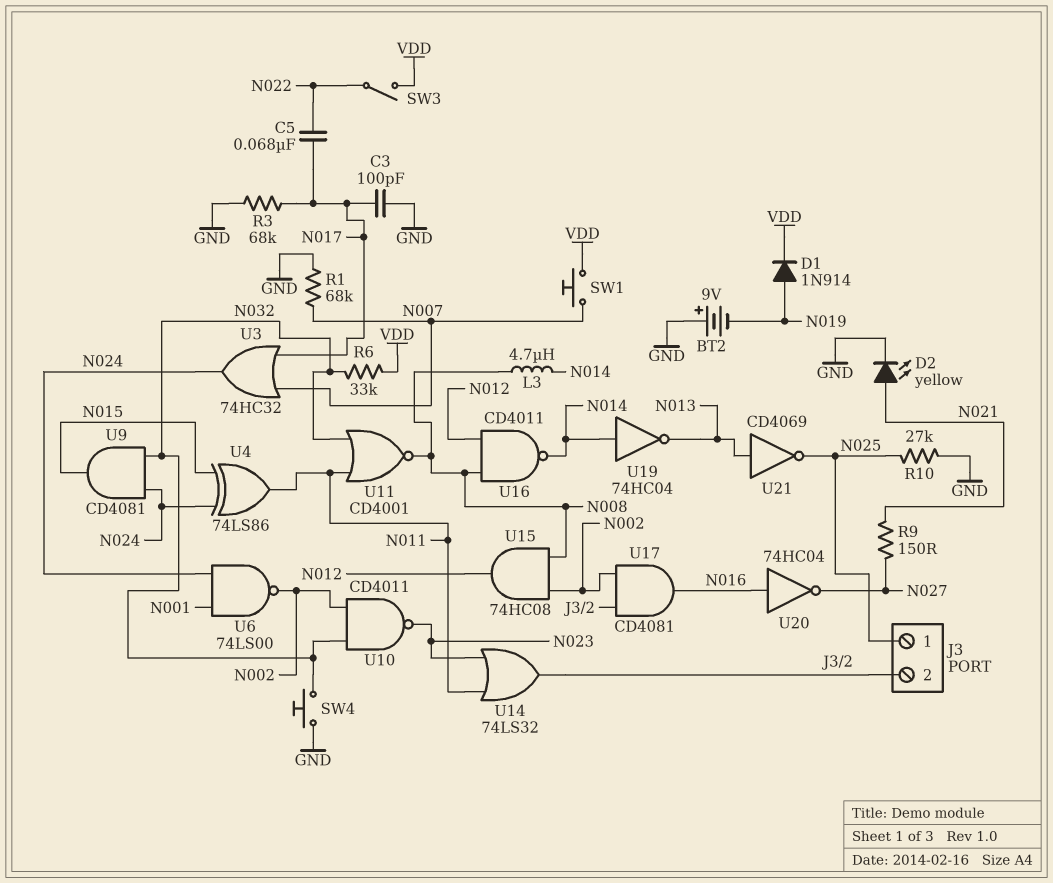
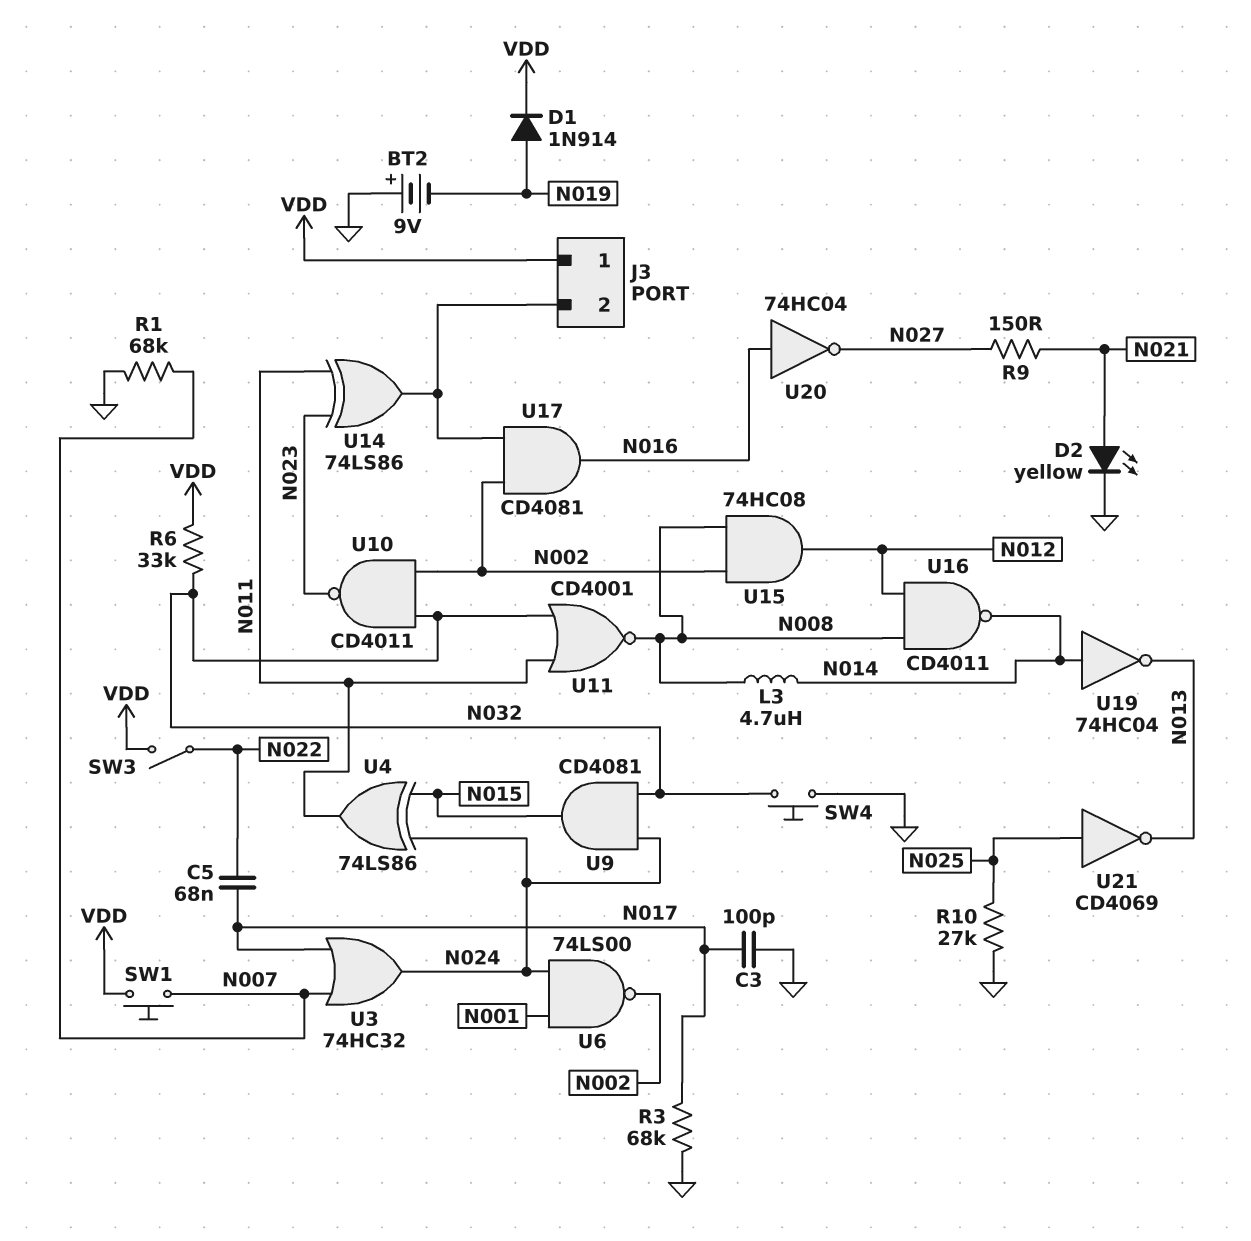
J3 pin 1: N025 -> VDD
U14: OR 74LS32 (in N011, in N023, out J3/2) -> XOR 74LS86 (in N011, in N023, out J3/2)
U21: NOT CD4069 (in N013, out N025) -> NOT CD4069 (in N025, out N013)

